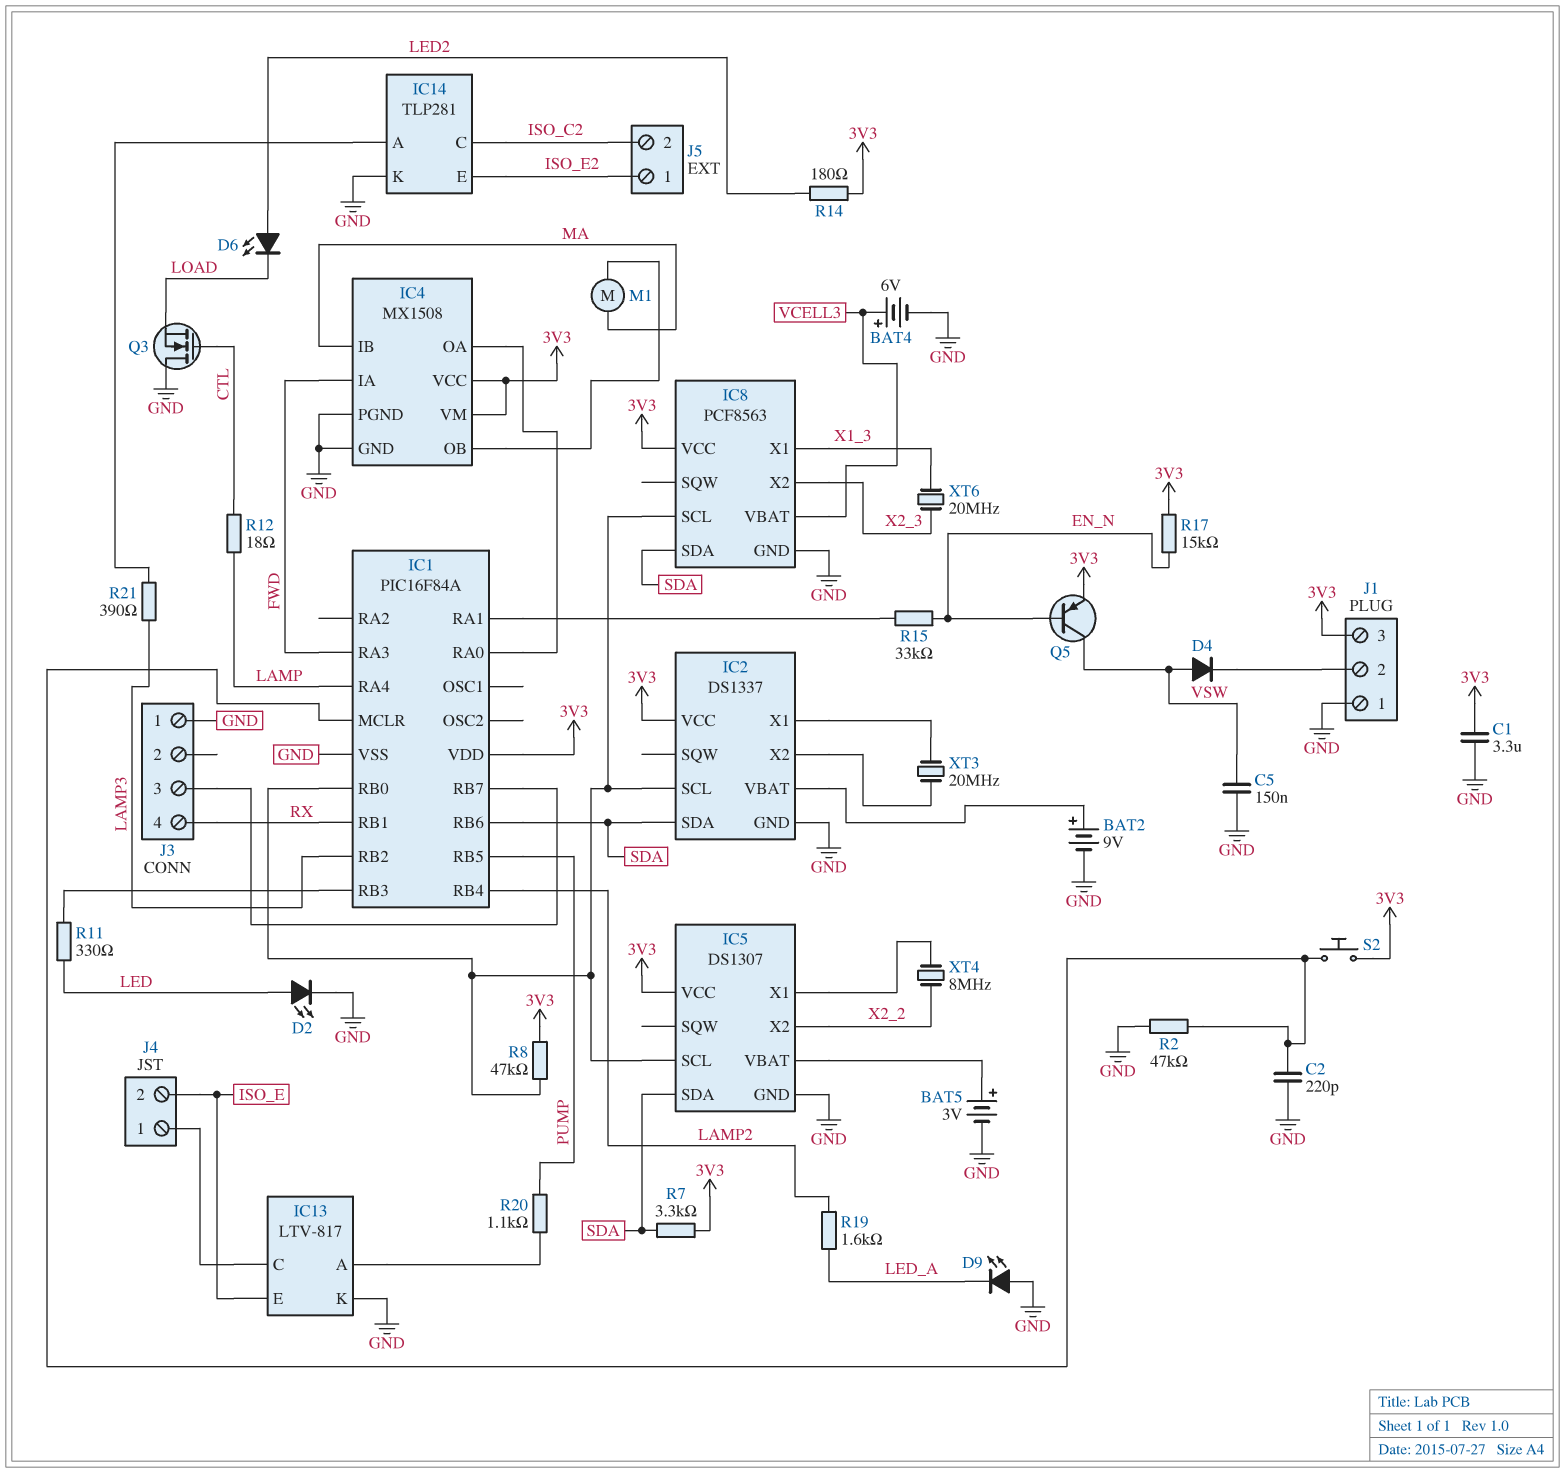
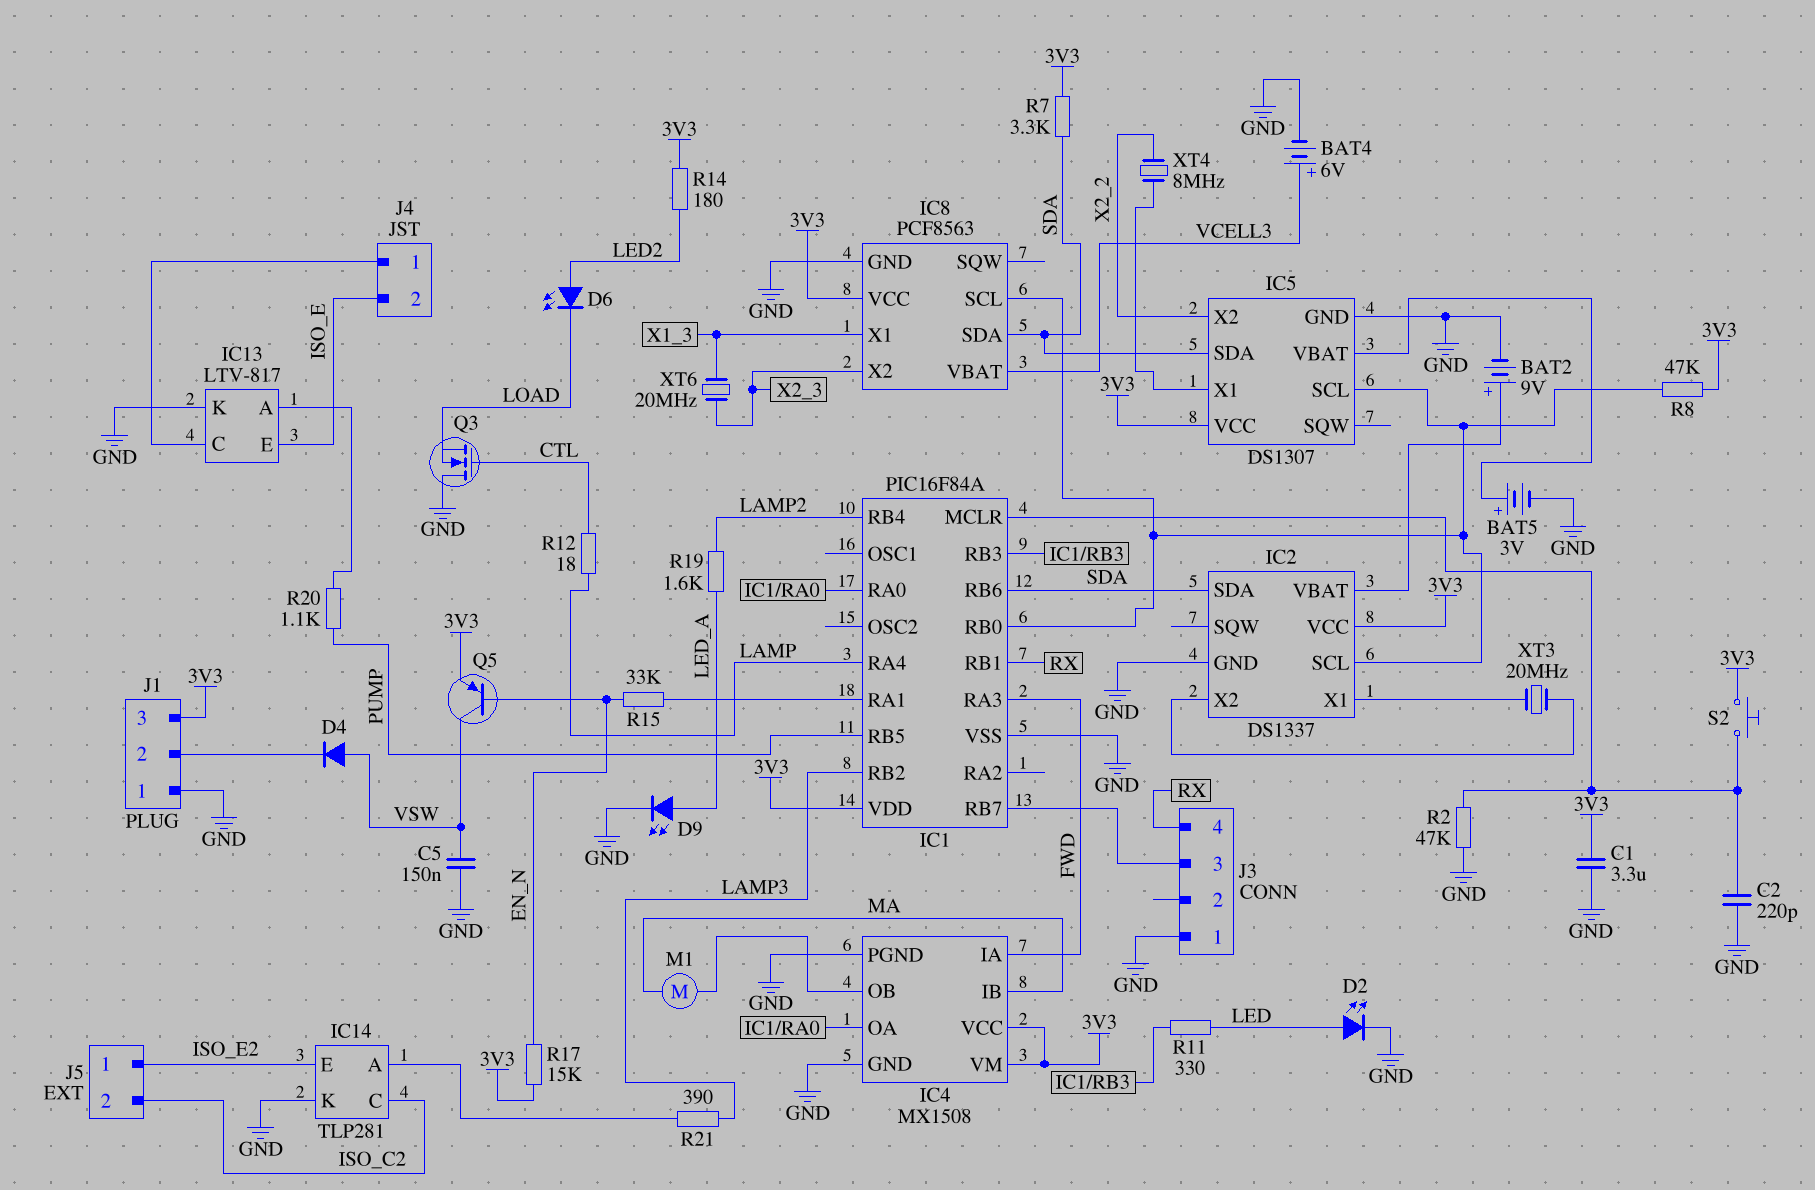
D9: LED (A GND, K LED_A) -> LED (A LED_A, K GND)

